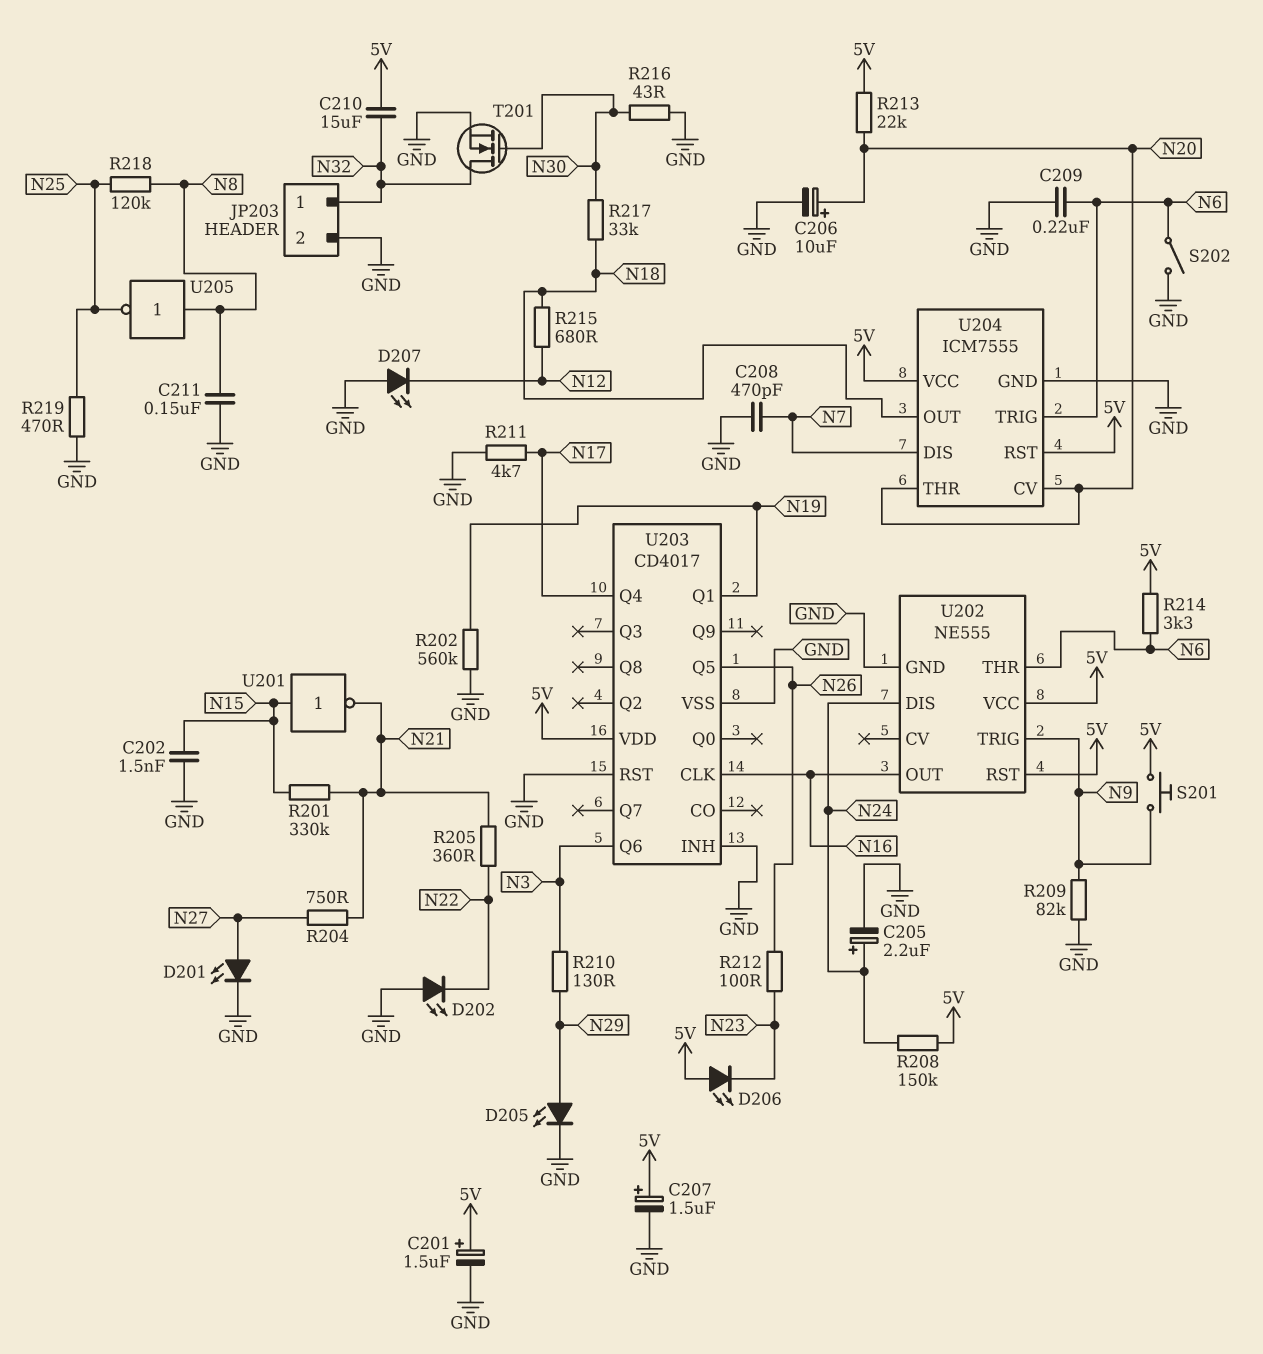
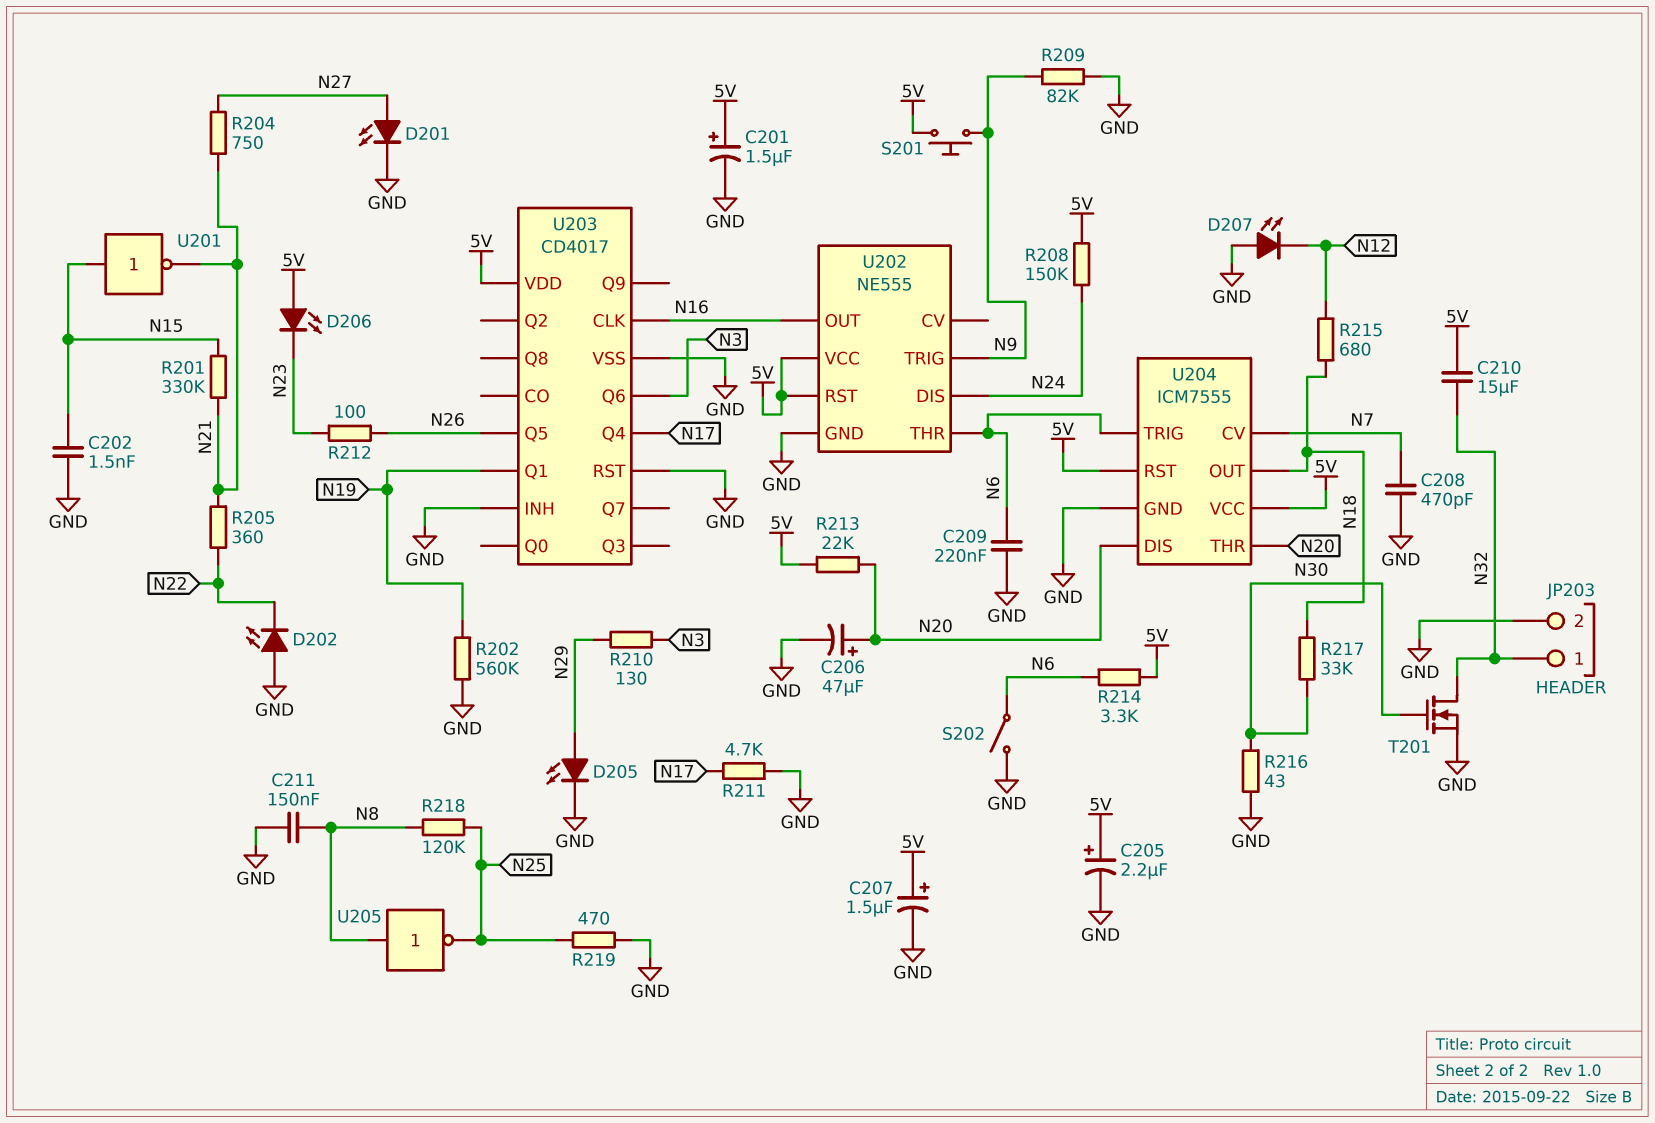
C205: 2.2uF (plus N24, minus GND) -> 2.2uF (plus 5V, minus GND)
C206: 10uF (plus N20, minus GND) -> 47uF (plus N20, minus GND)
U204 pin CV: N20 -> N7
U204 pin DIS: N7 -> N20

